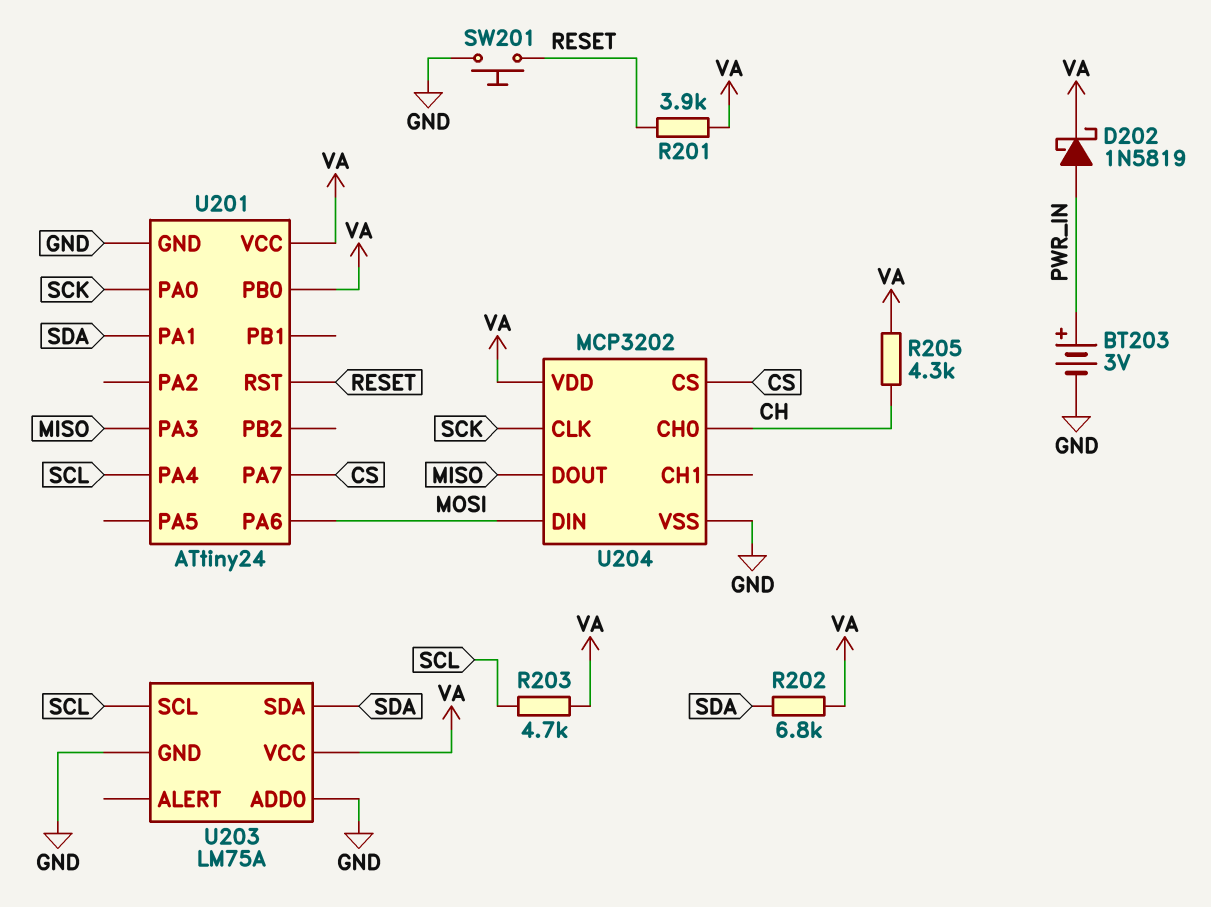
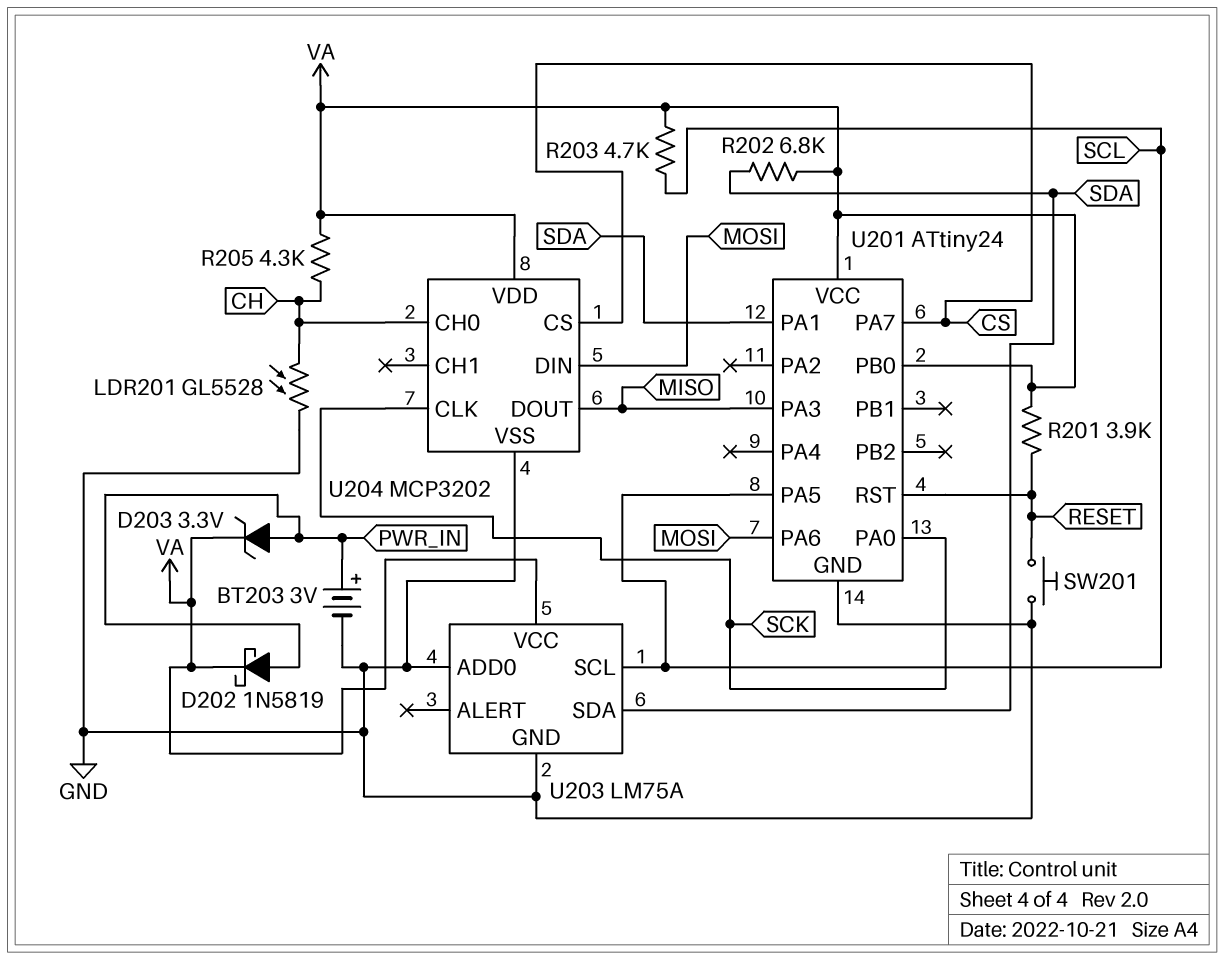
D203: none -> zener 3.3V (A PWR_IN, K VA)
LDR201: none -> GL5528 (CH, GND)
U201 pin PA4: SCL -> none
U201 pin PA5: none -> SCL

